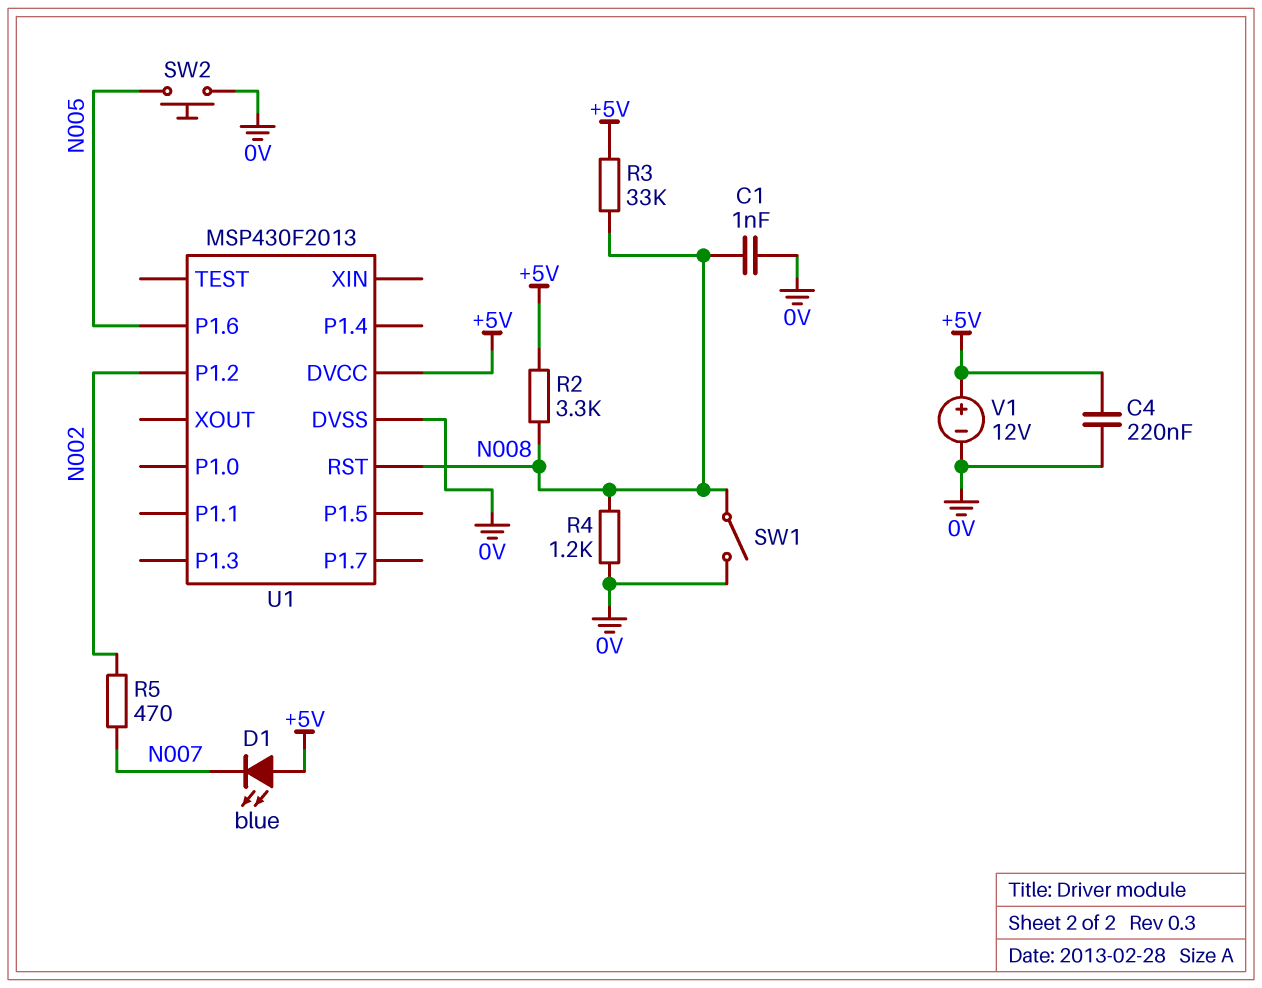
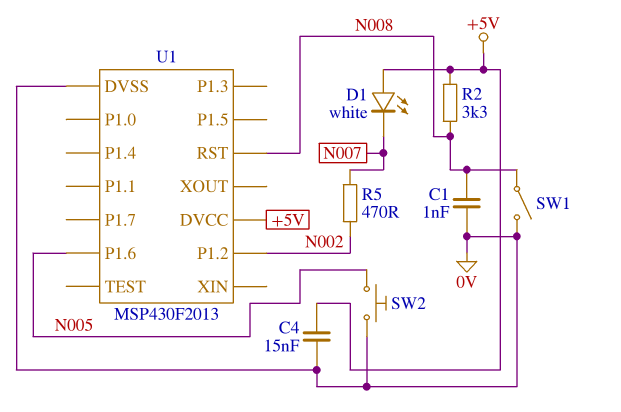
C4: 220nF (+5V, 0V) -> 15nF (+5V, 0V)
D1: LED blue (A +5V, K N007) -> LED white (A +5V, K N007)
R3: 33k (+5V, N008) -> none
R4: 1.2k (0V, N008) -> none
V1: 12V (plus +5V, minus 0V) -> none

